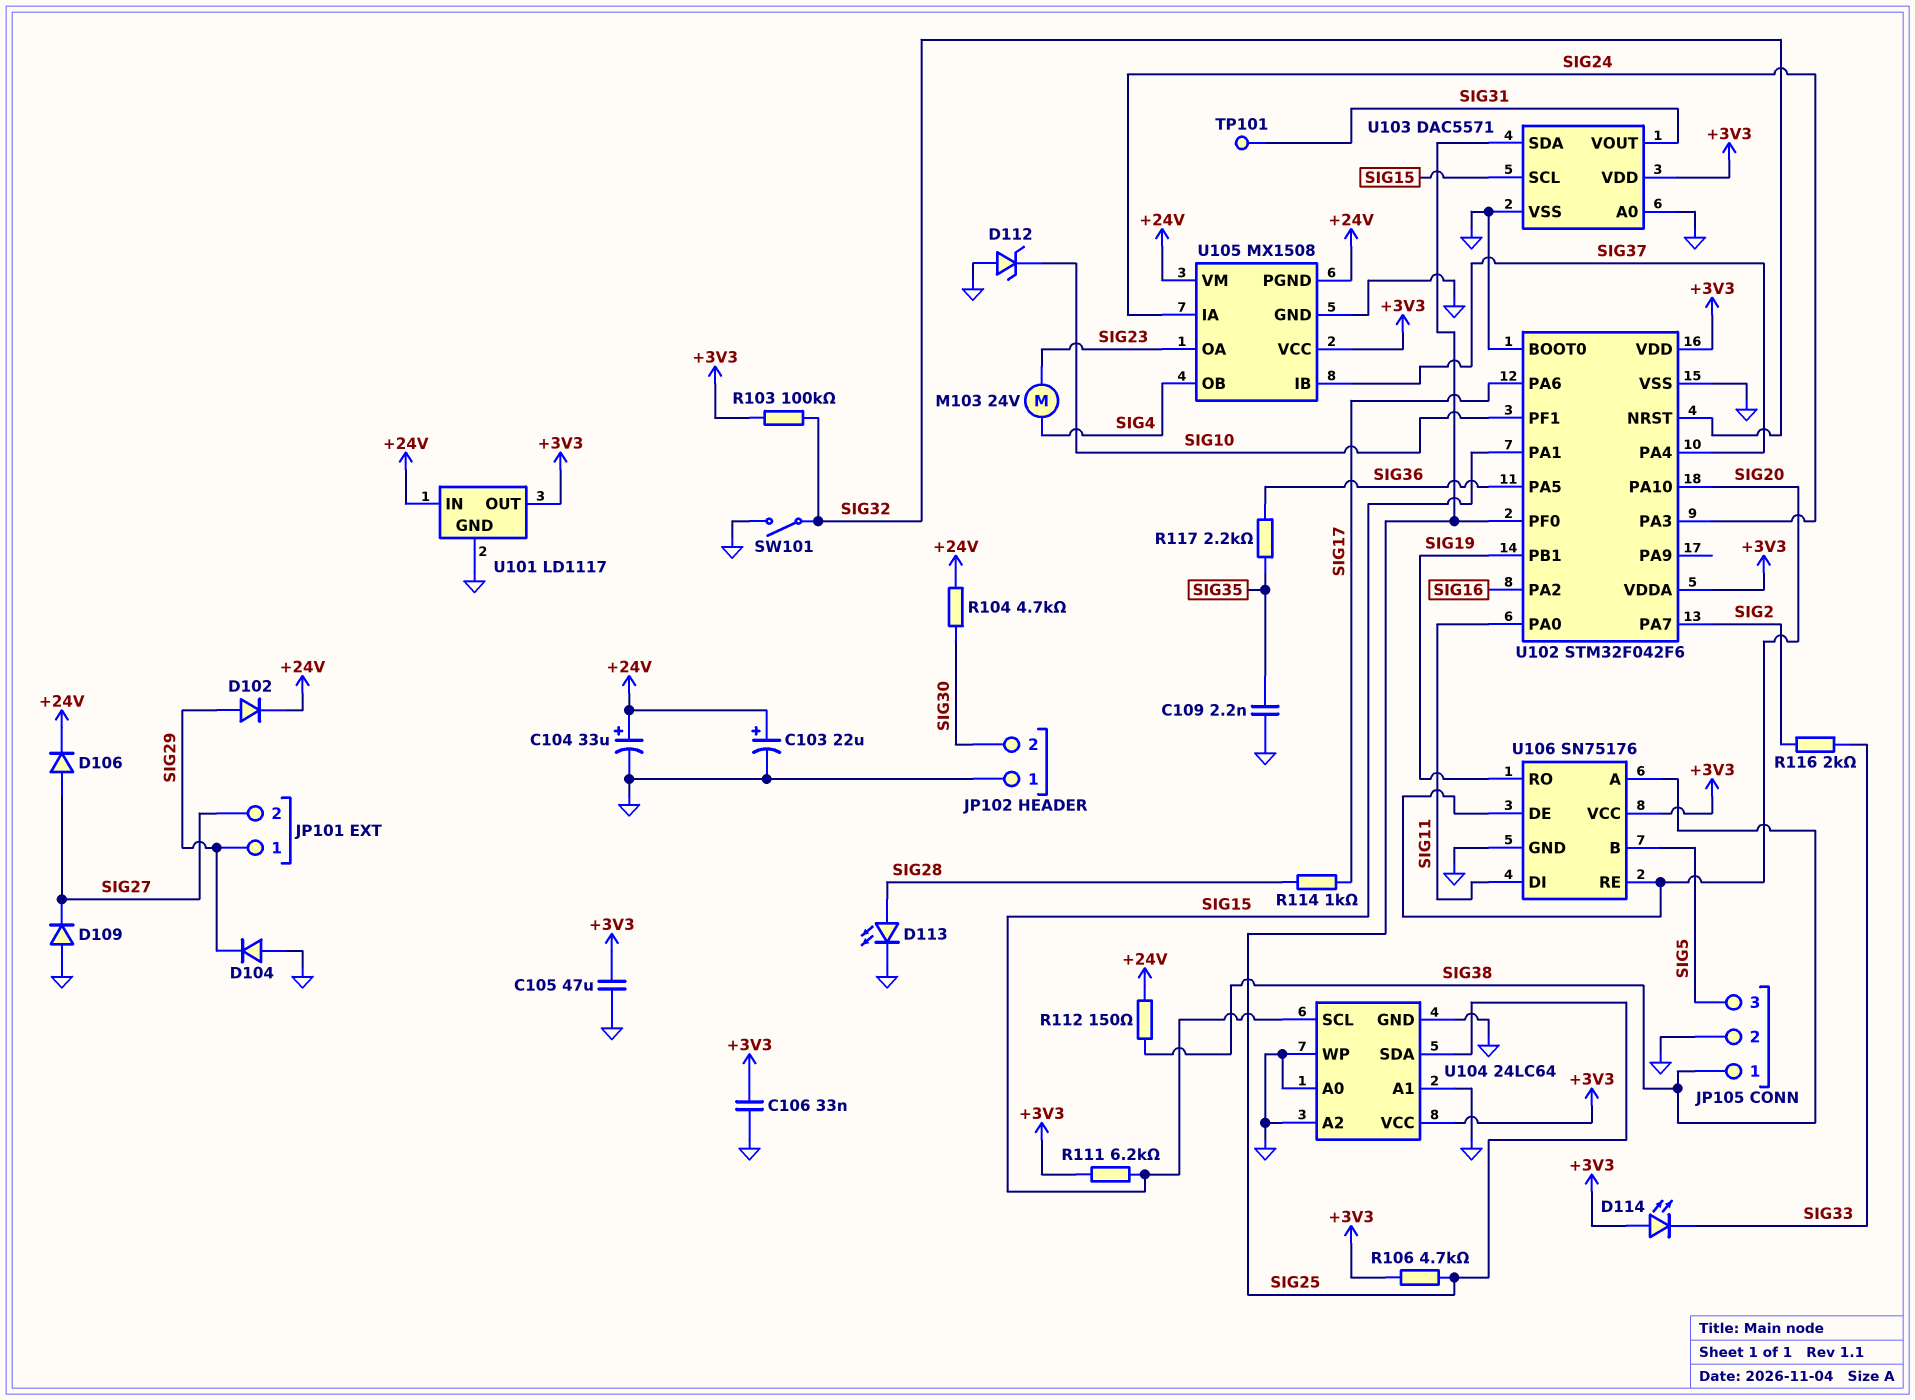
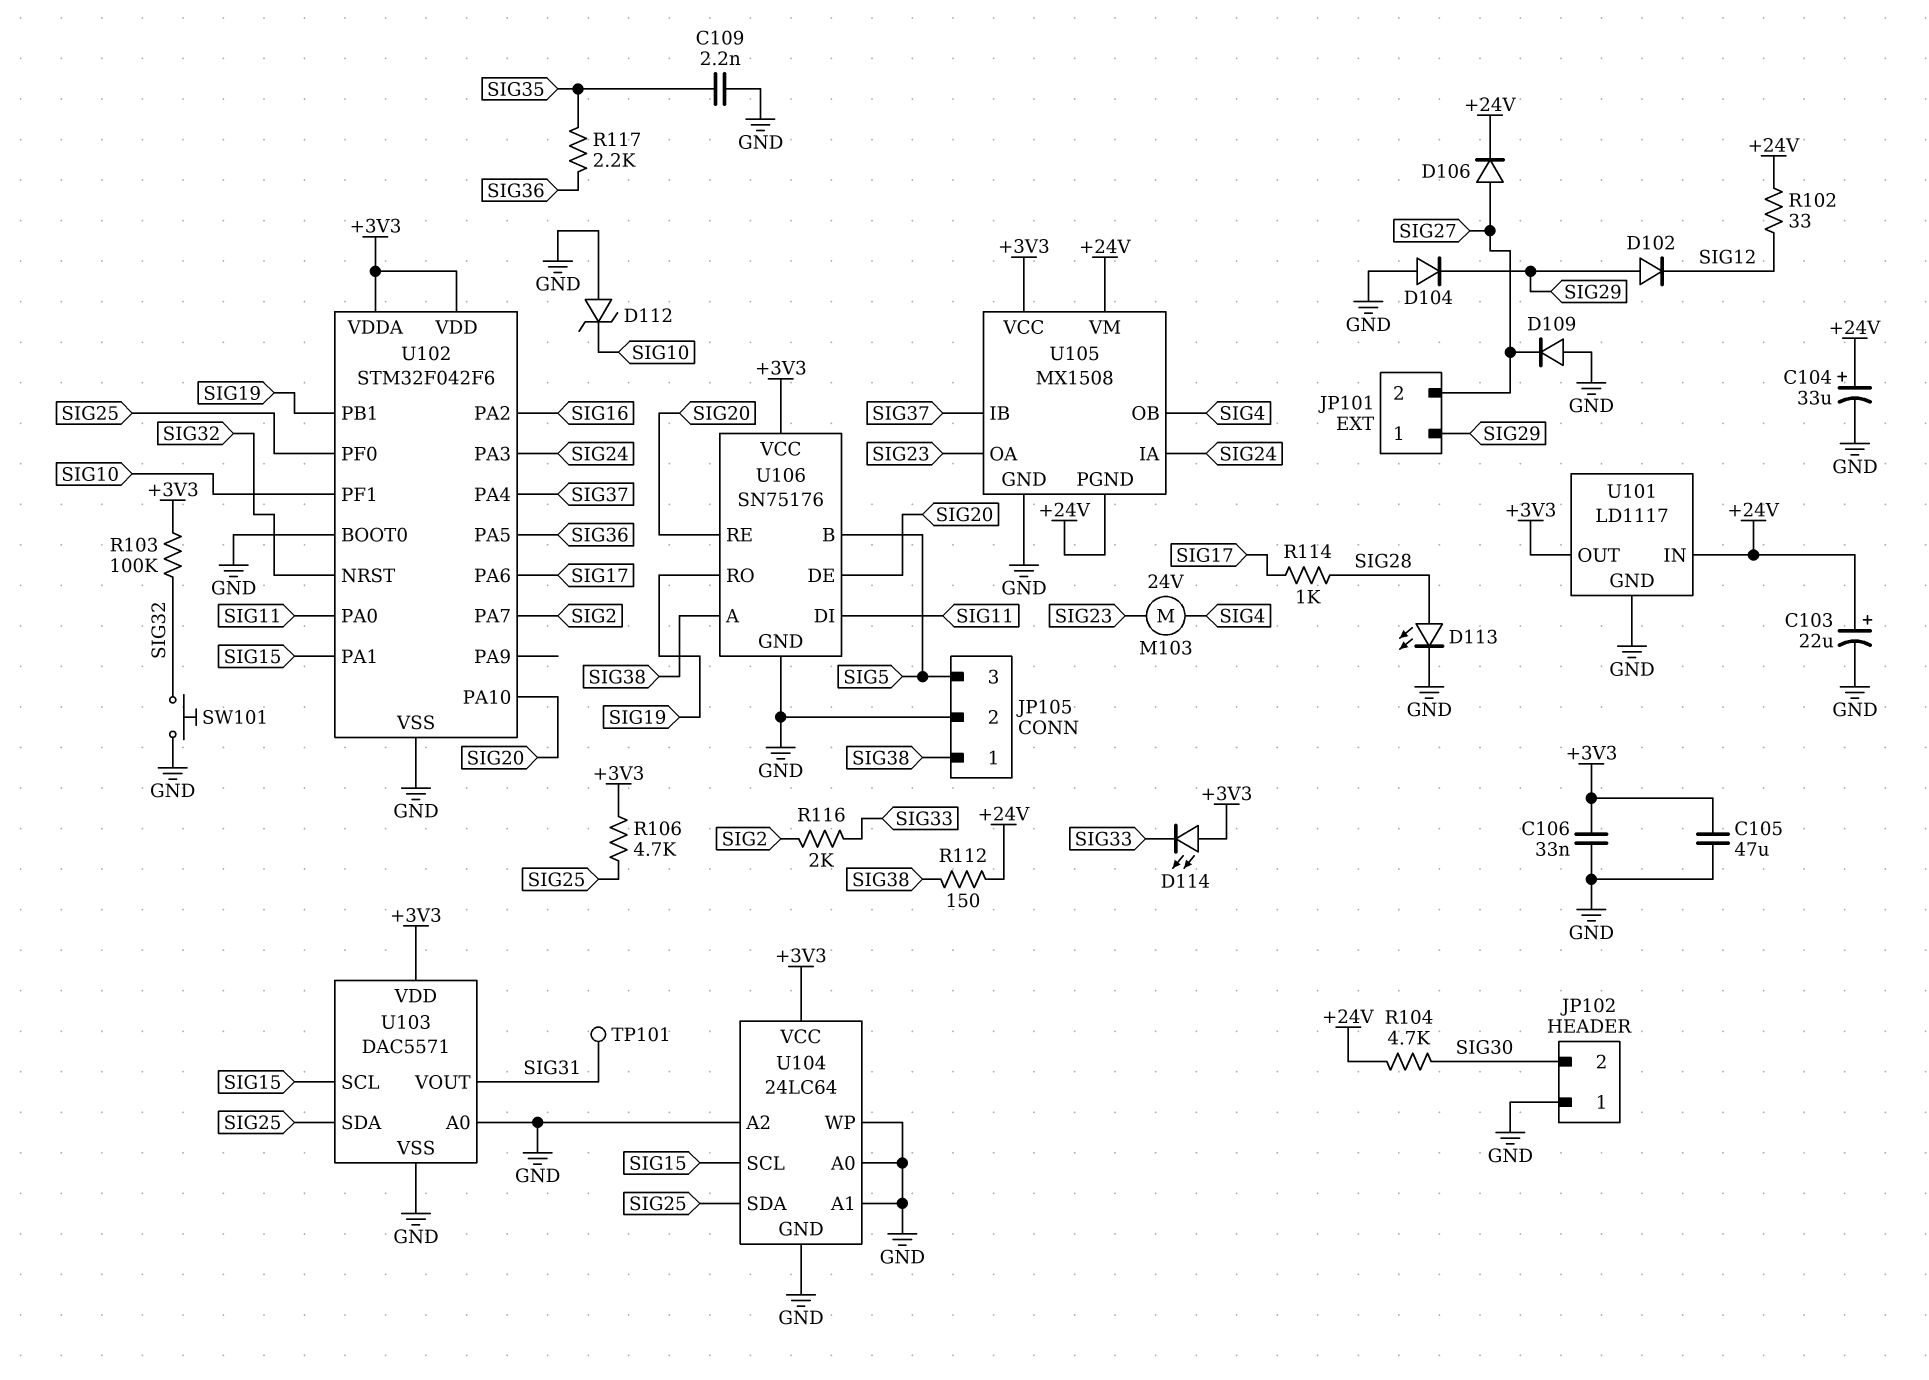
D102: diode (A SIG29, K +24V) -> diode (A SIG29, K SIG12)
R102: none -> 33 (+24V, SIG12)
R111: 6.2k (+3V3, SIG15) -> none
SW101: switch (GND, SIG32) -> button (GND, SIG32)

